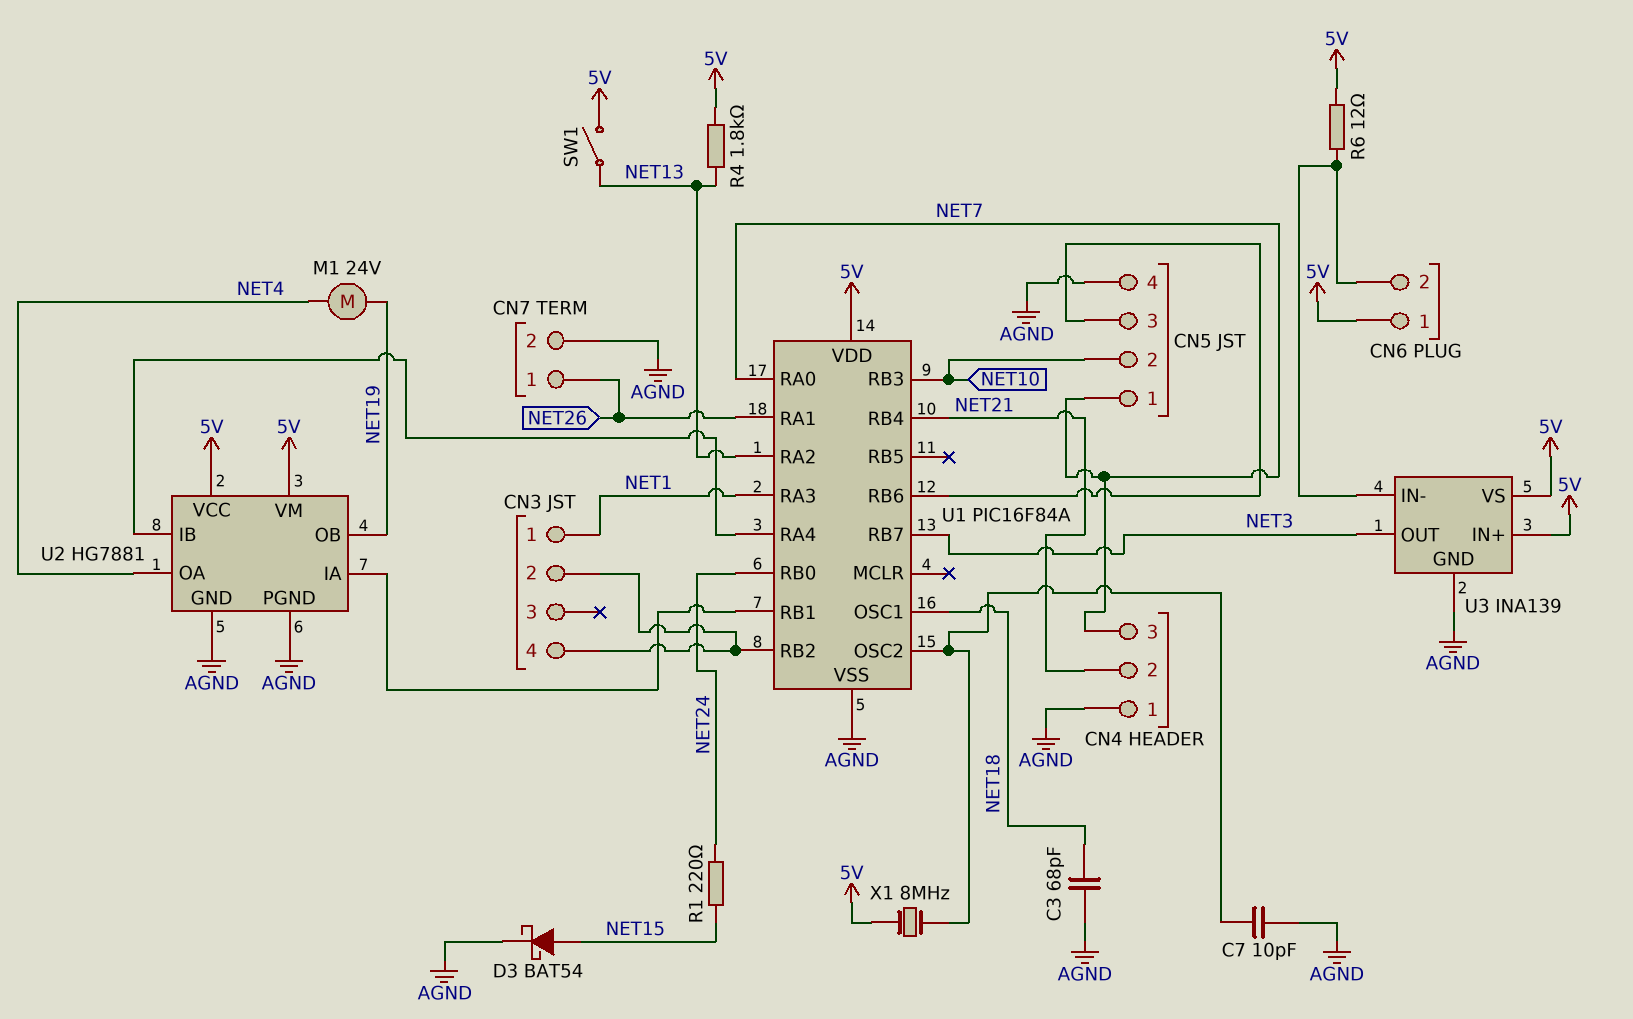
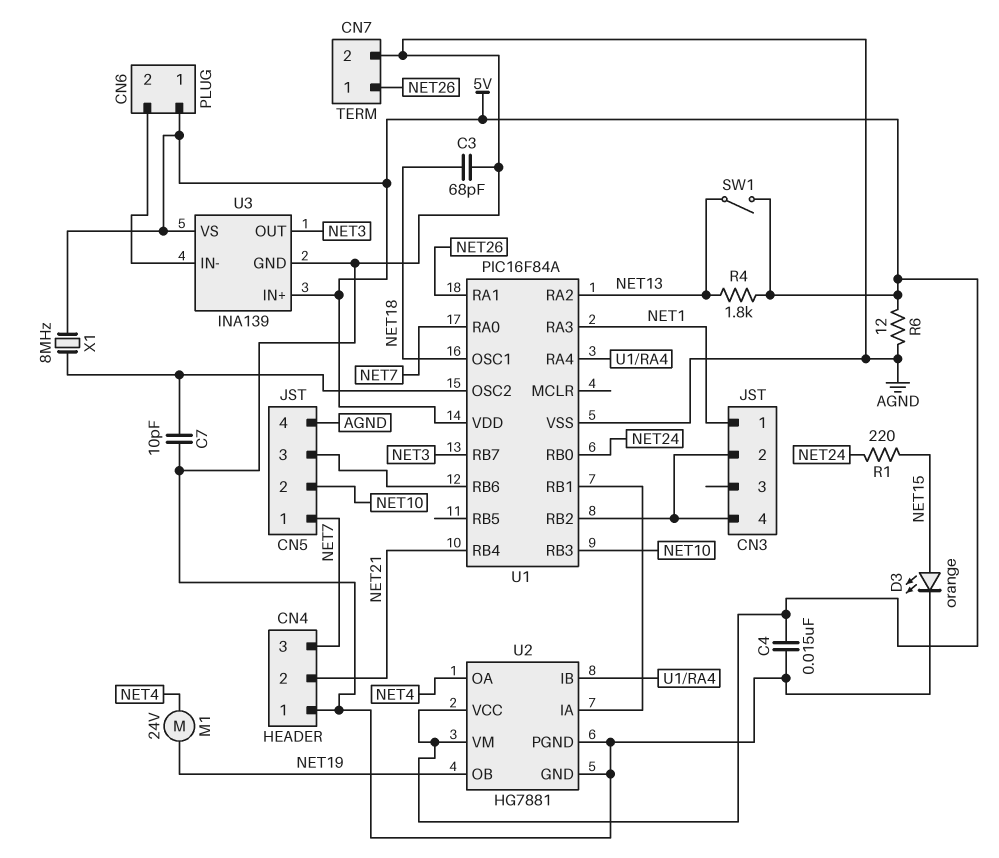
C4: none -> 15nF (5V, AGND)
D3: schottky BAT54 (A NET15, K AGND) -> LED orange (A NET15, K AGND)
R6: 12 (5V, CN6/2) -> 12 (5V, AGND)

